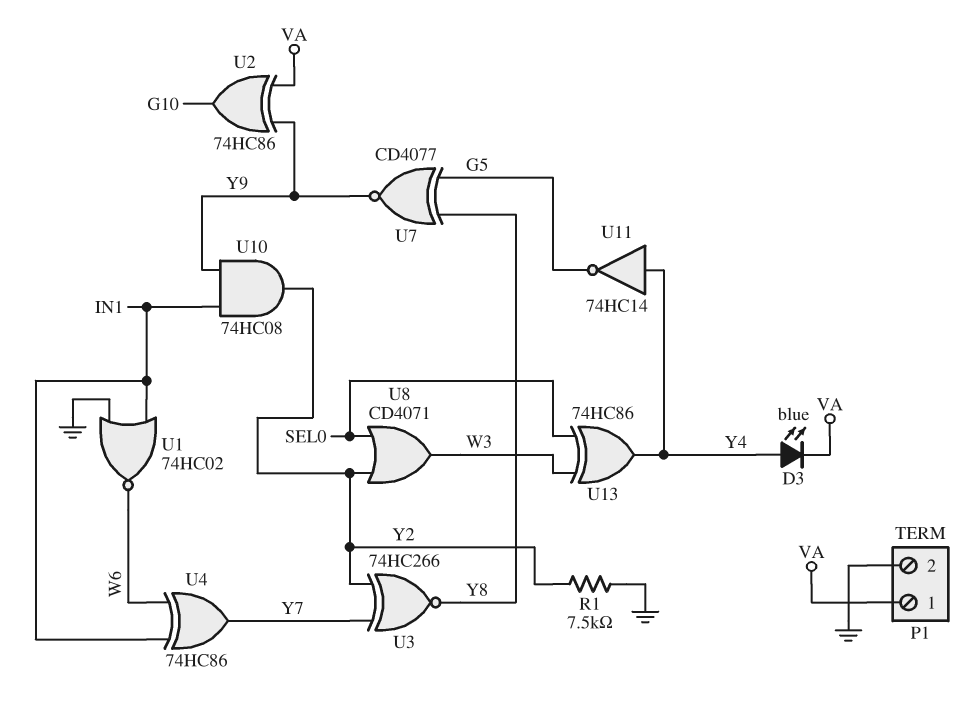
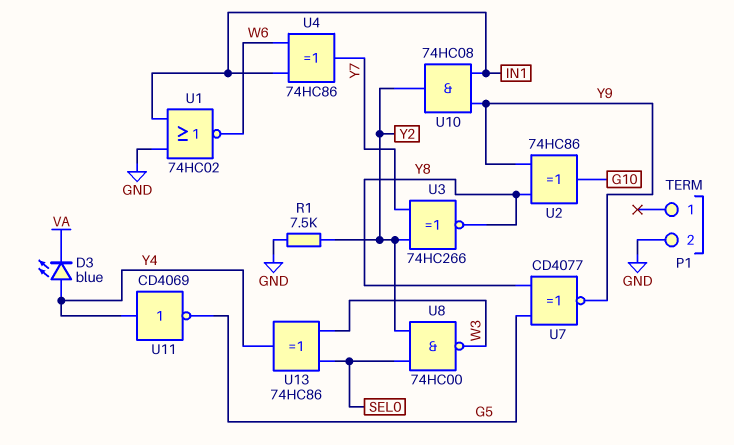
P1 pin 1: VA -> none
U2: XOR 74HC86 (in VA, in Y9, out G10) -> XOR 74HC86 (in Y8, in Y9, out G10)
U8: OR CD4071 (in SEL0, in Y2, out W3) -> NAND 74HC00 (in SEL0, in Y2, out W3)
U11: NOT 74HC14 (in Y4, out G5) -> NOT CD4069 (in Y4, out G5)

